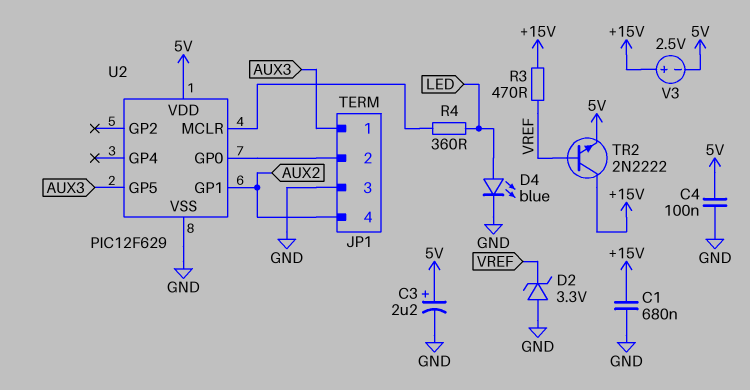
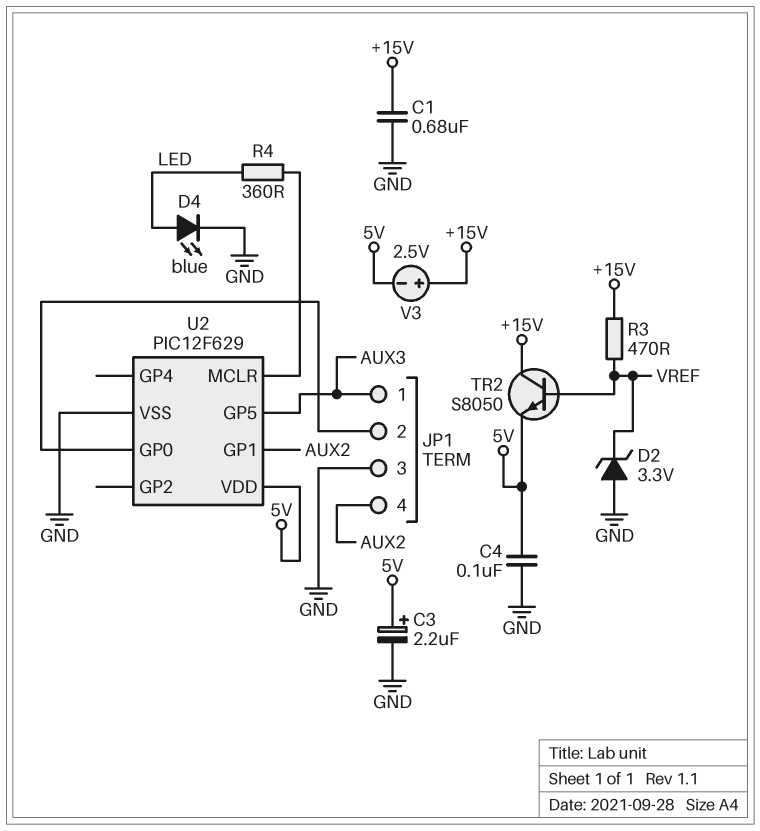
TR2: NPN 2N2222 (B VREF, C +15V, E 5V) -> NPN S8050 (B VREF, C +15V, E 5V)

